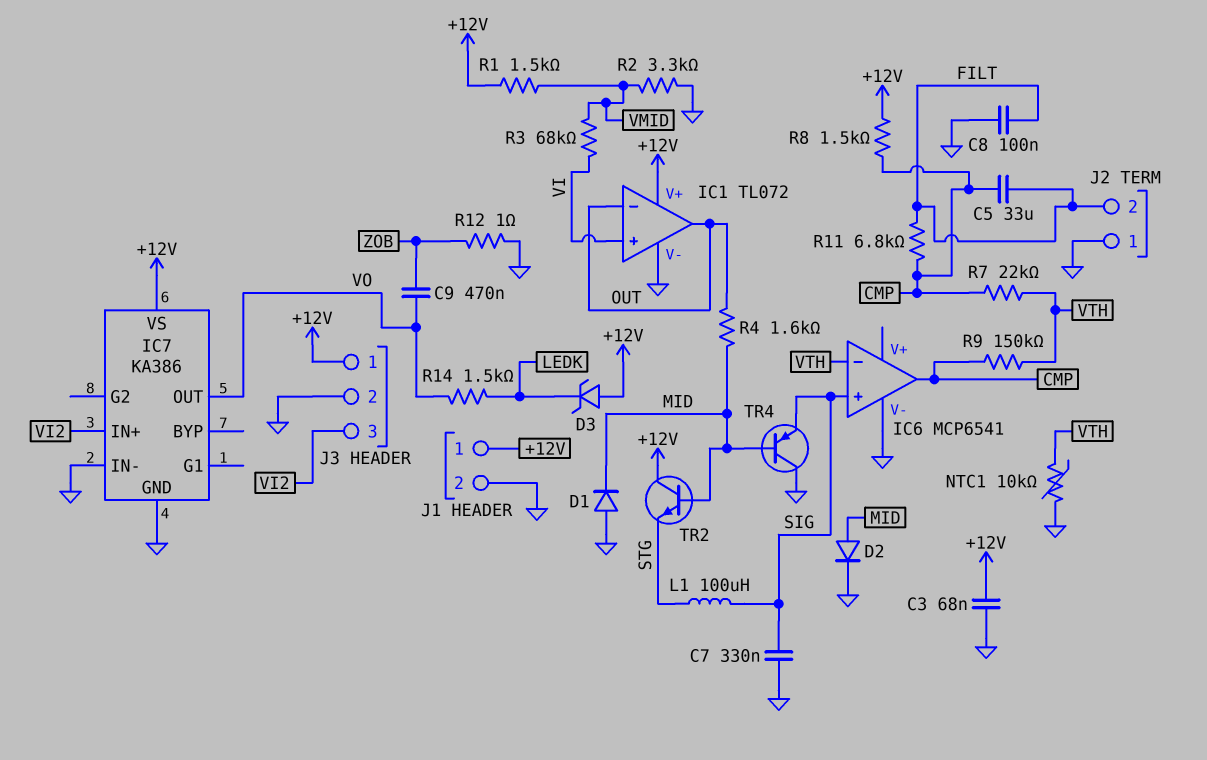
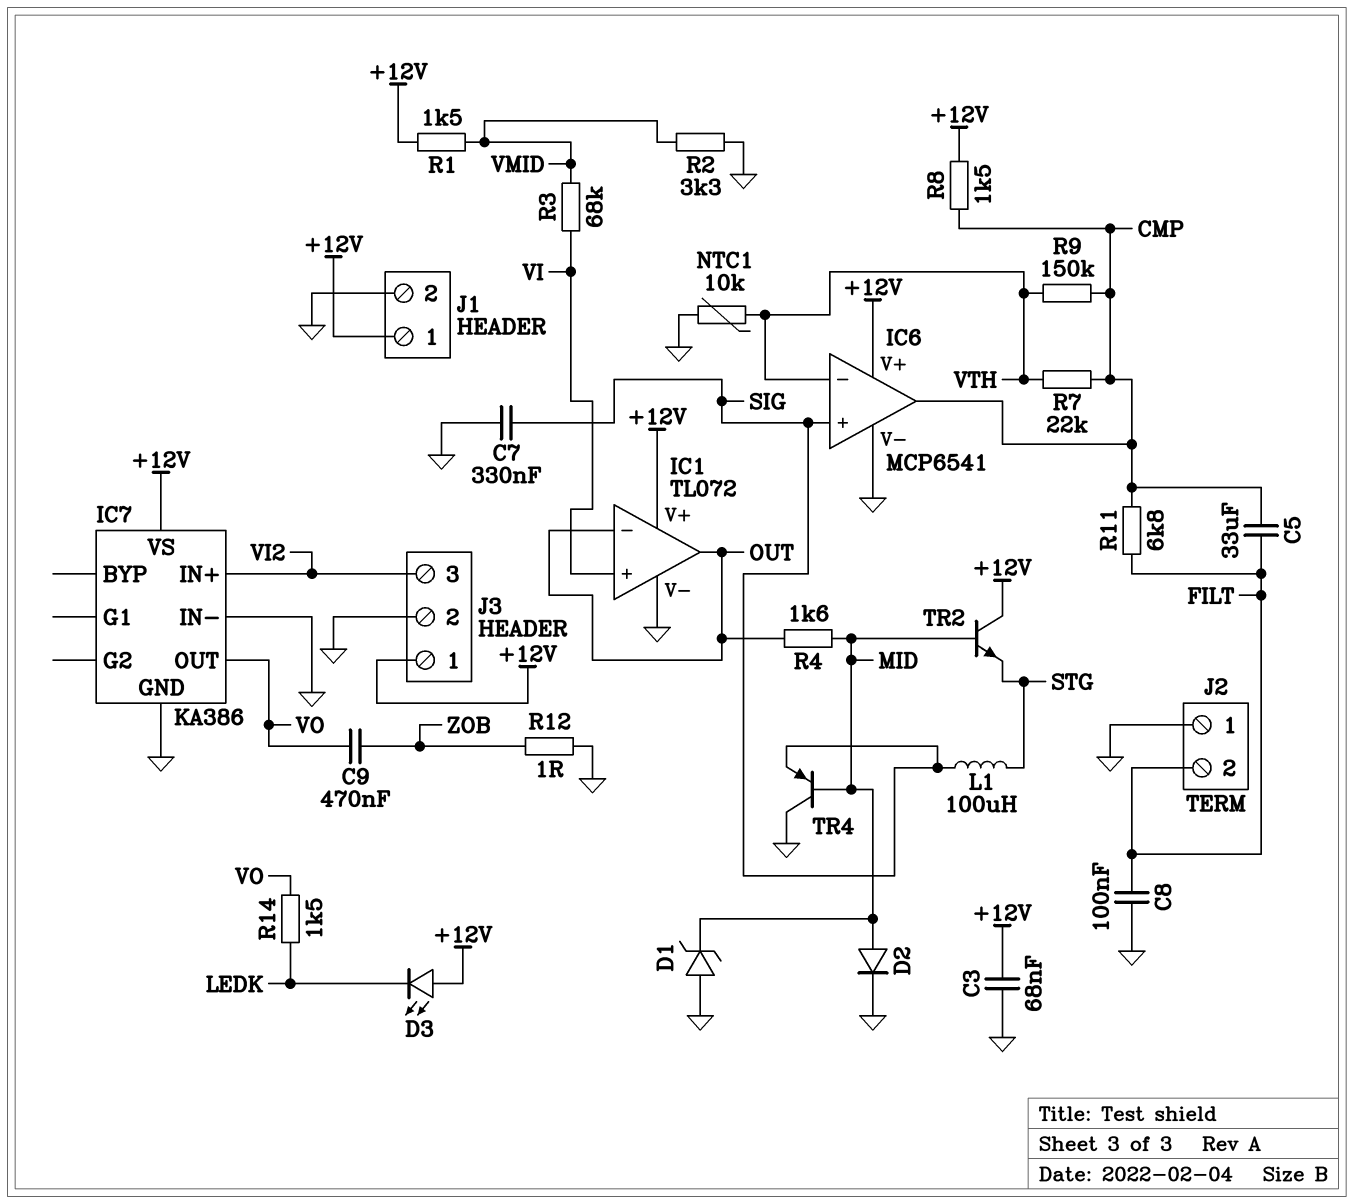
D1: diode (A GND, K MID) -> zener (A GND, K MID)
D3: zener (A +12V, K LEDK) -> LED (A +12V, K LEDK)
IC6 pin V+: none -> +12V

